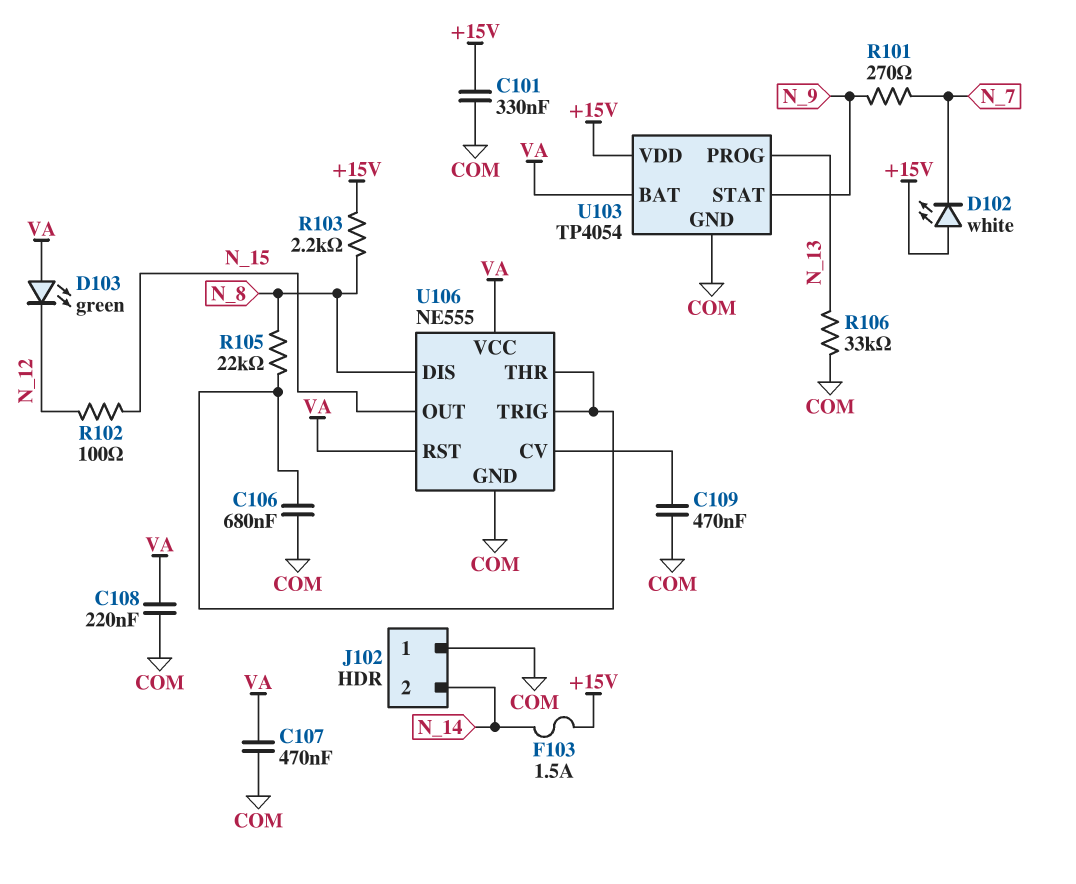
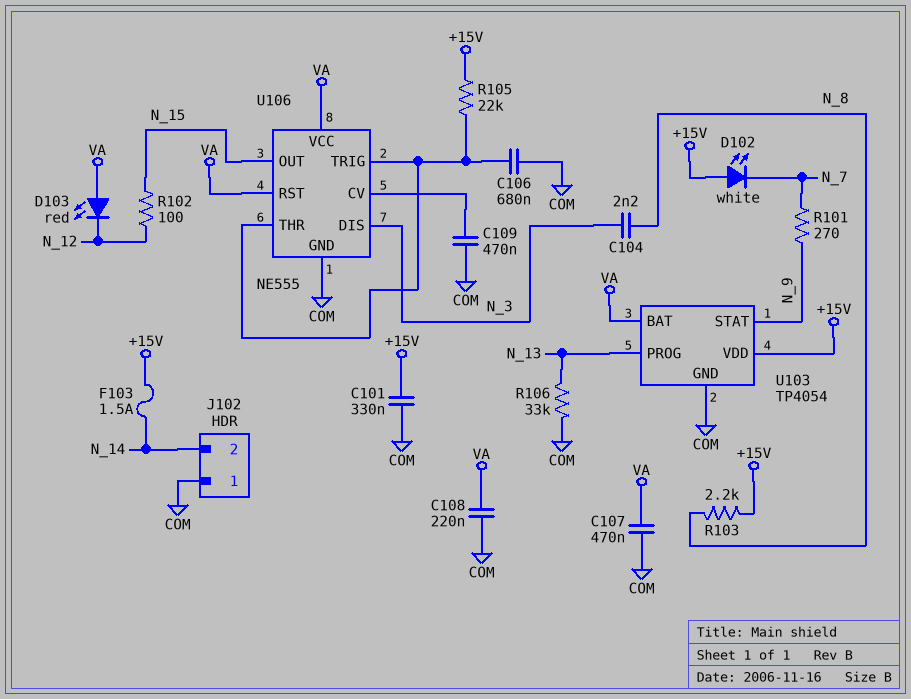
C104: none -> 2.2nF (N_3, N_8)
D103: LED green (A VA, K N_12) -> LED red (A VA, K N_12)
R105: 22k (N_8, U106/THR) -> 22k (+15V, U106/THR)
U106 pin DIS: N_8 -> N_3

